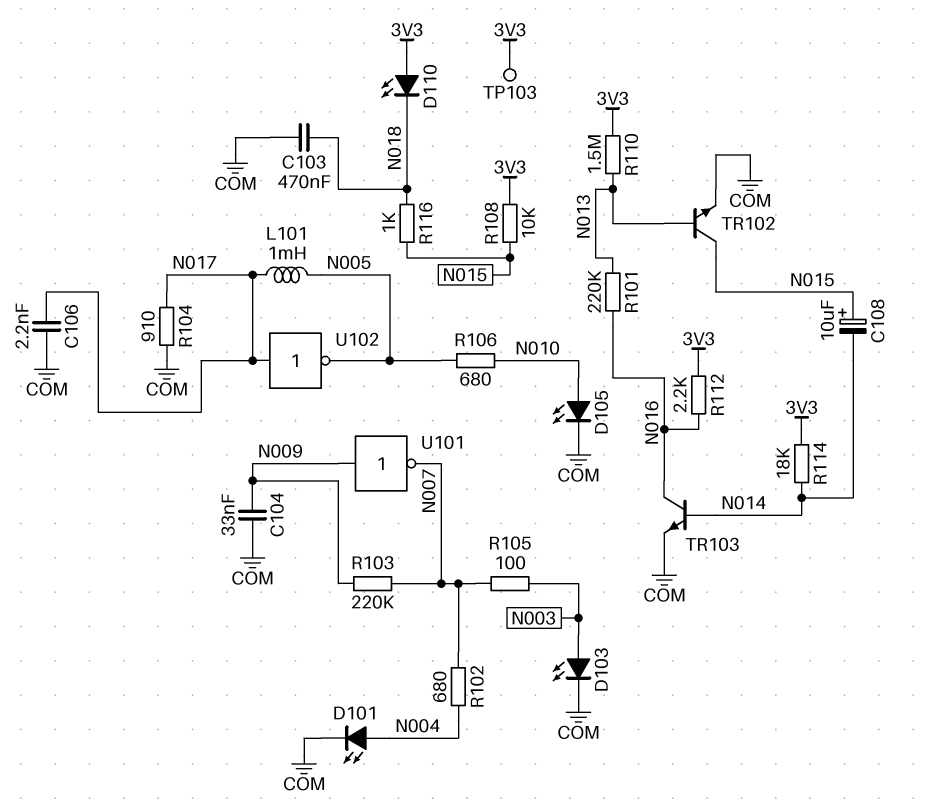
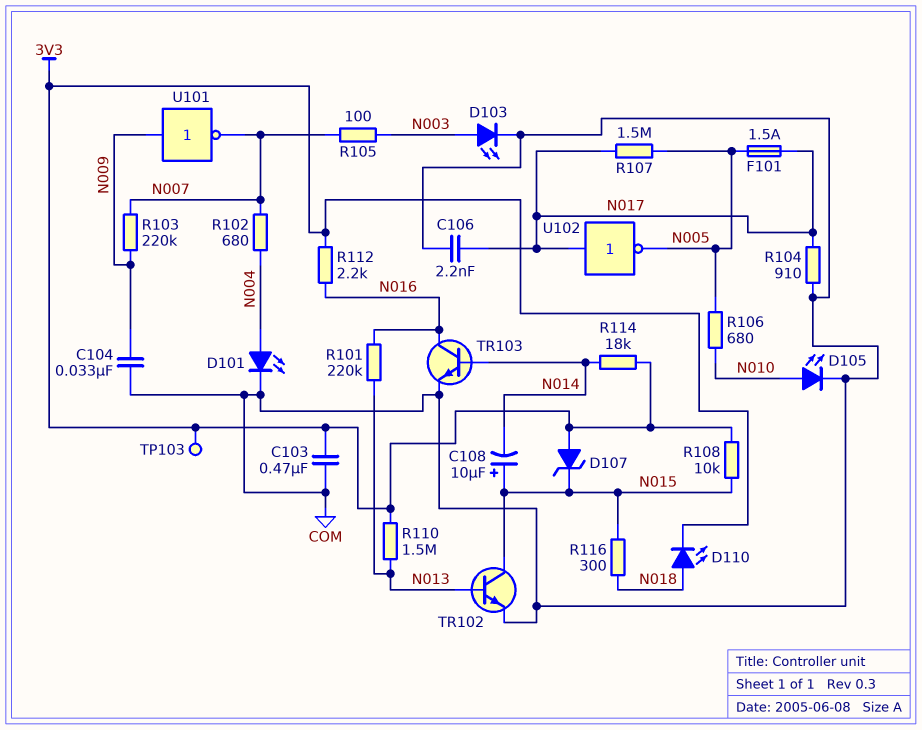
C103: 470nF (COM, N018) -> 470nF (3V3, COM)
D107: none -> zener (A 3V3, K N015)
D110: LED (A 3V3, K N018) -> LED (A N018, K 3V3)
F101: none -> 1.5A (N005, N017)
L101: 1mH (N005, N017) -> none
R107: none -> 1.5M (N005, N017)
R116: 1k (N015, N018) -> 300 (N015, N018)

